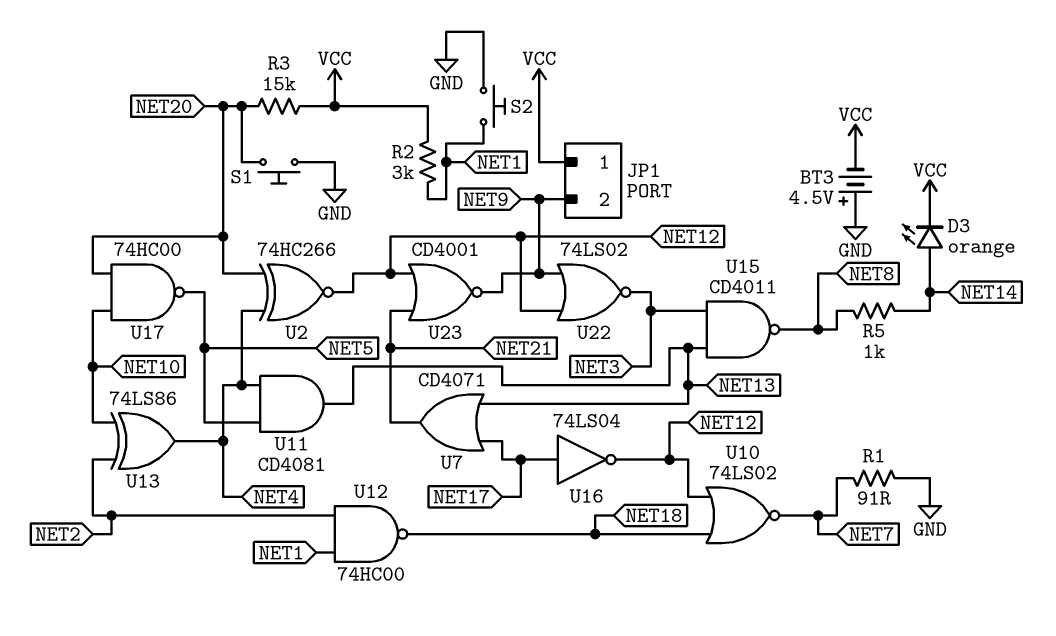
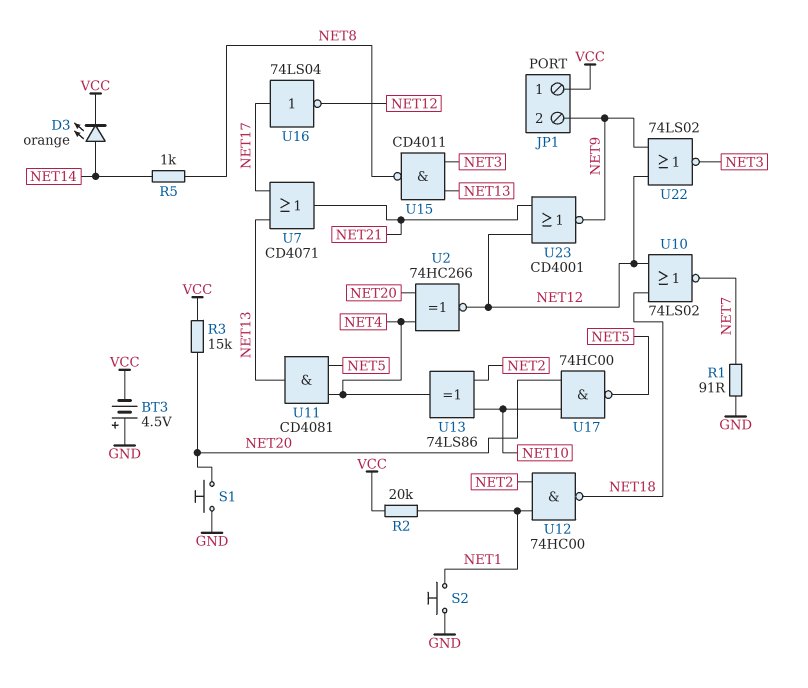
R2: 3k (NET1, VCC) -> 20k (NET1, VCC)

